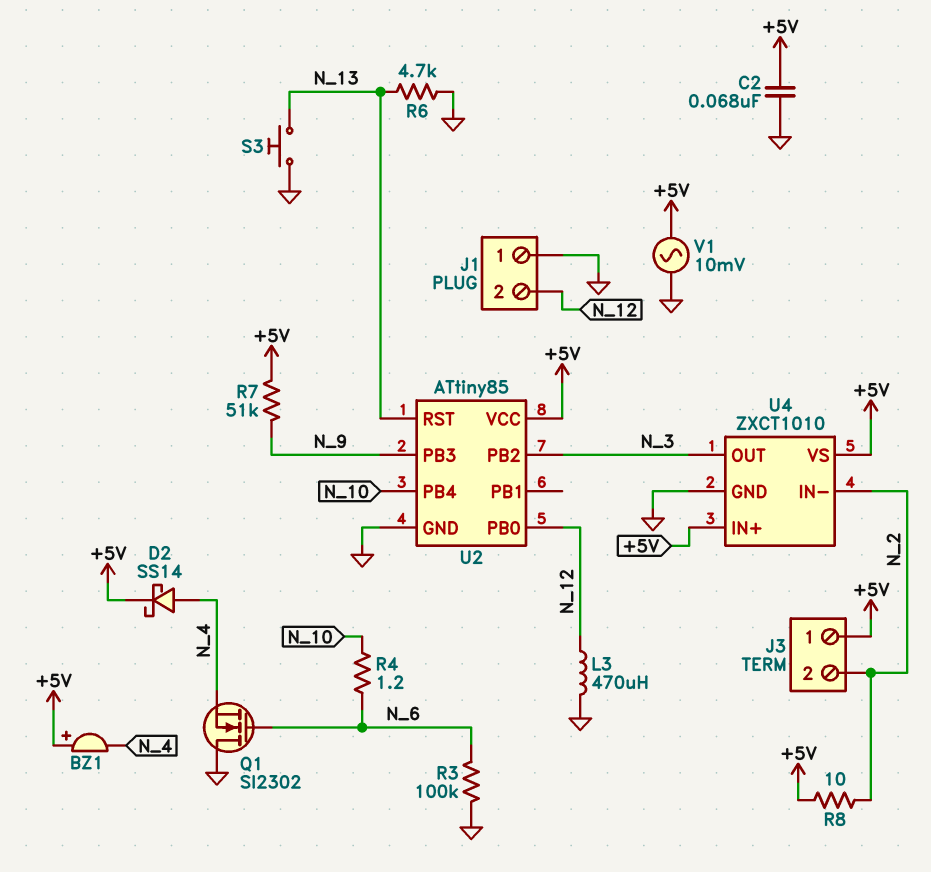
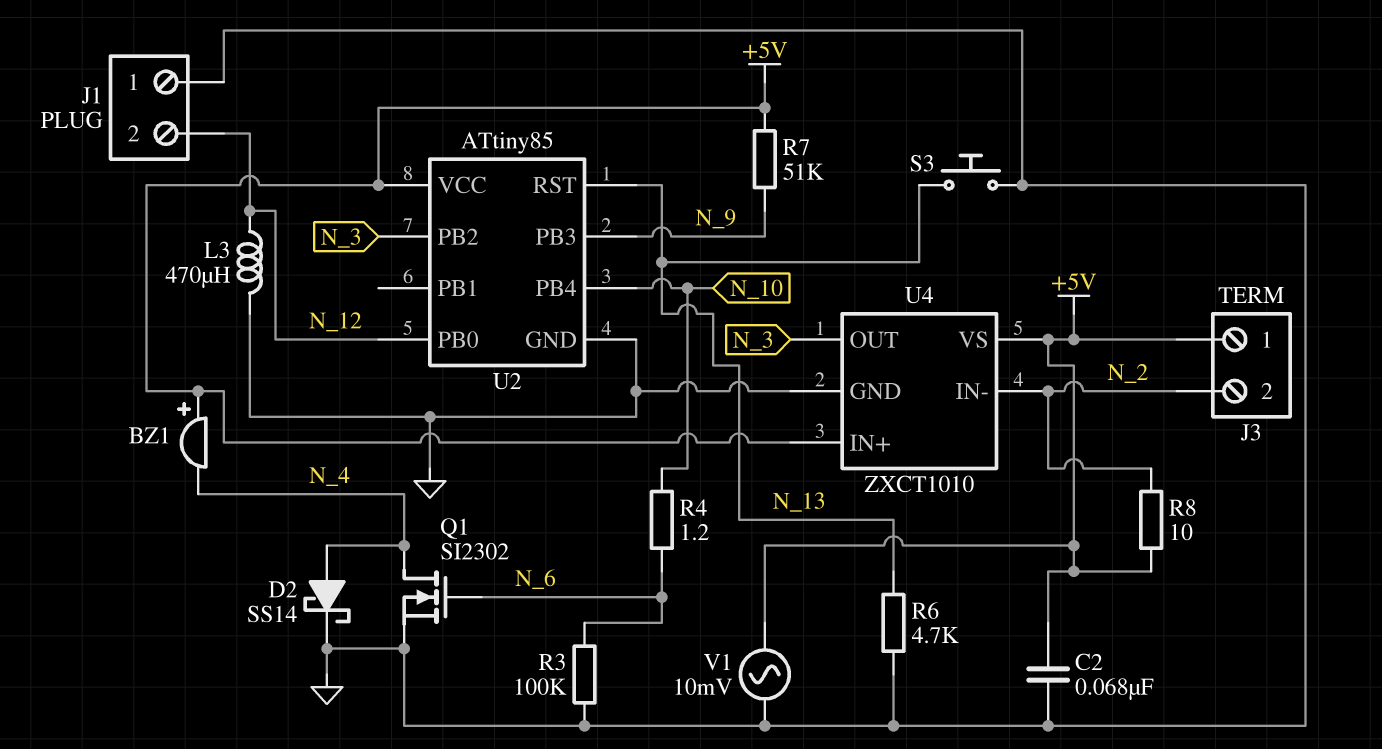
D2: schottky SS14 (A N_4, K +5V) -> schottky SS14 (A N_4, K GND)
Q1: NMOS SI2302 (G N_6, D GND, S N_4) -> NMOS SI2302 (G N_6, D N_4, S GND)

